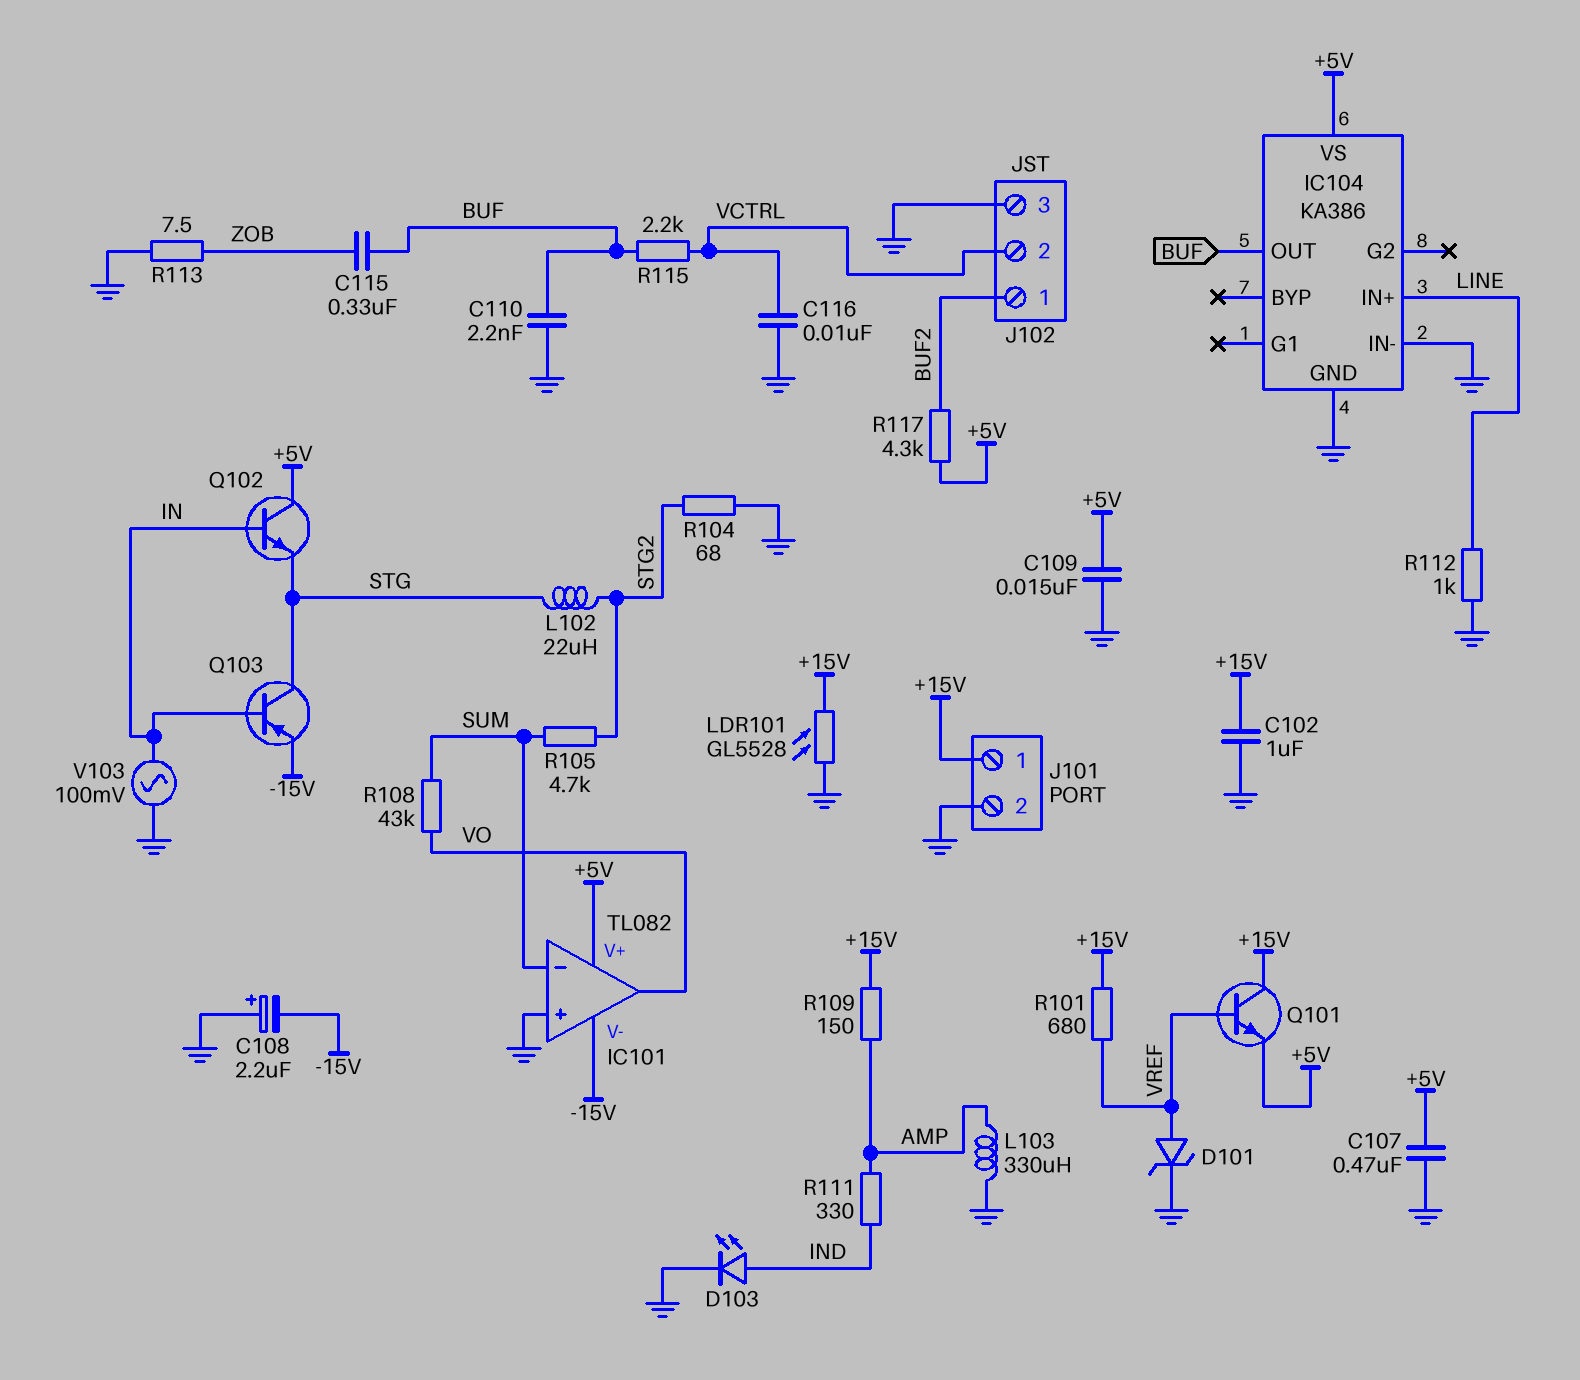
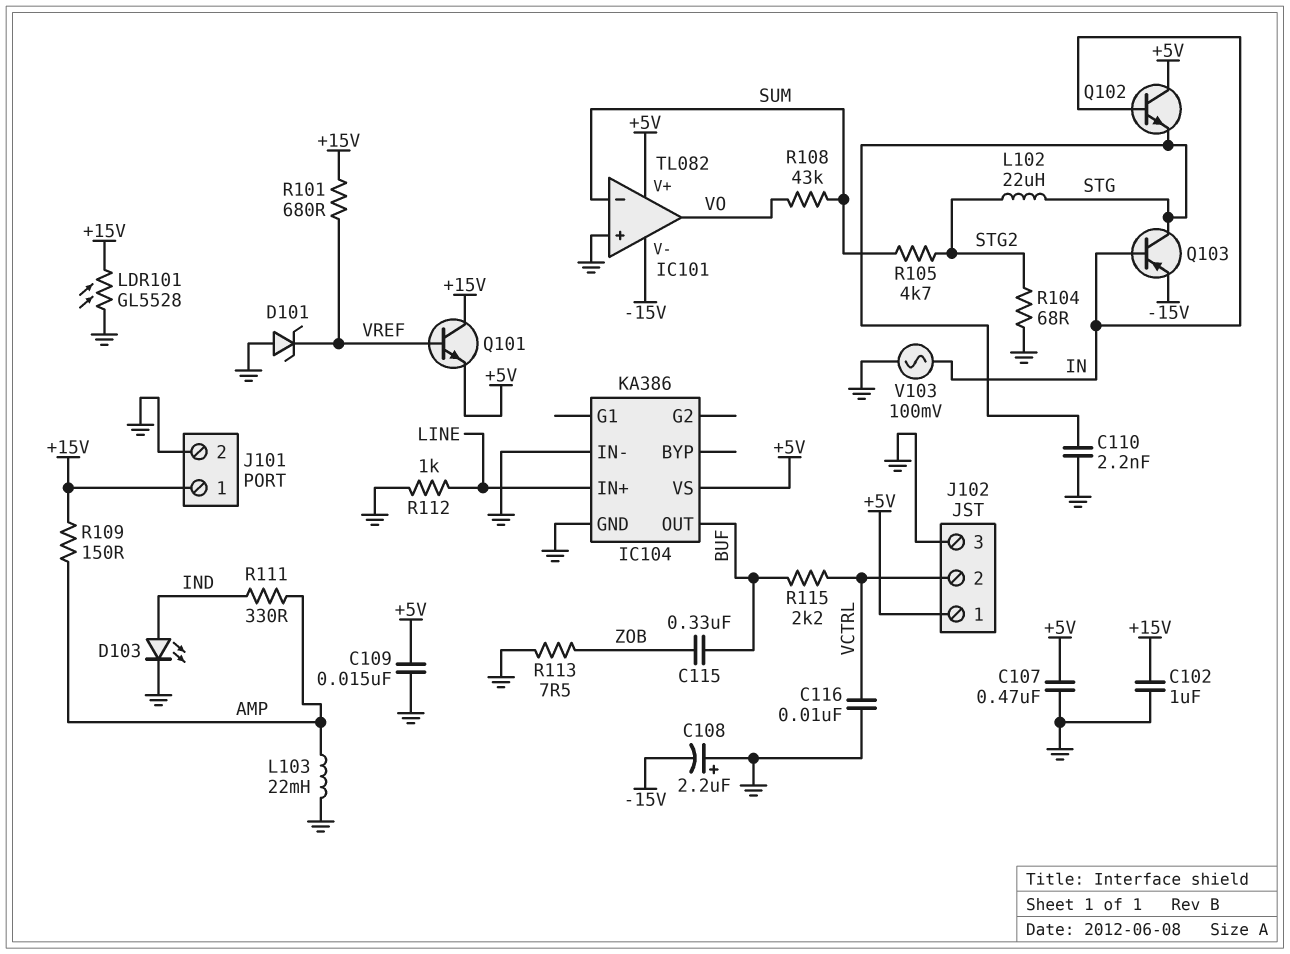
C110: 2.2nF (BUF, GND) -> 2.2nF (GND, STG)
D101: zener (A VREF, K GND) -> zener (A GND, K VREF)
J102 pin 1: BUF2 -> +5V
L103: 330uH (AMP, GND) -> 22mH (AMP, GND)
R117: 4.3k (+5V, BUF2) -> none

